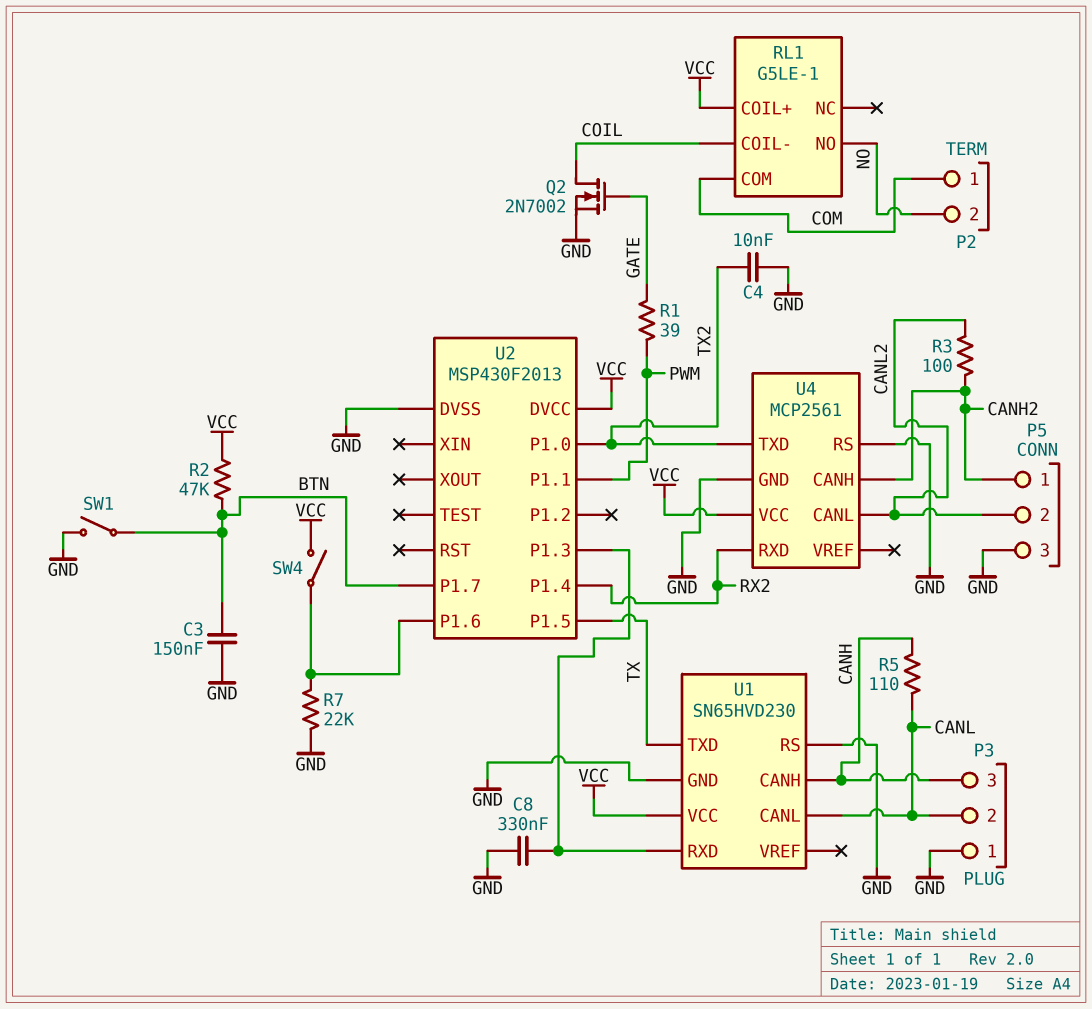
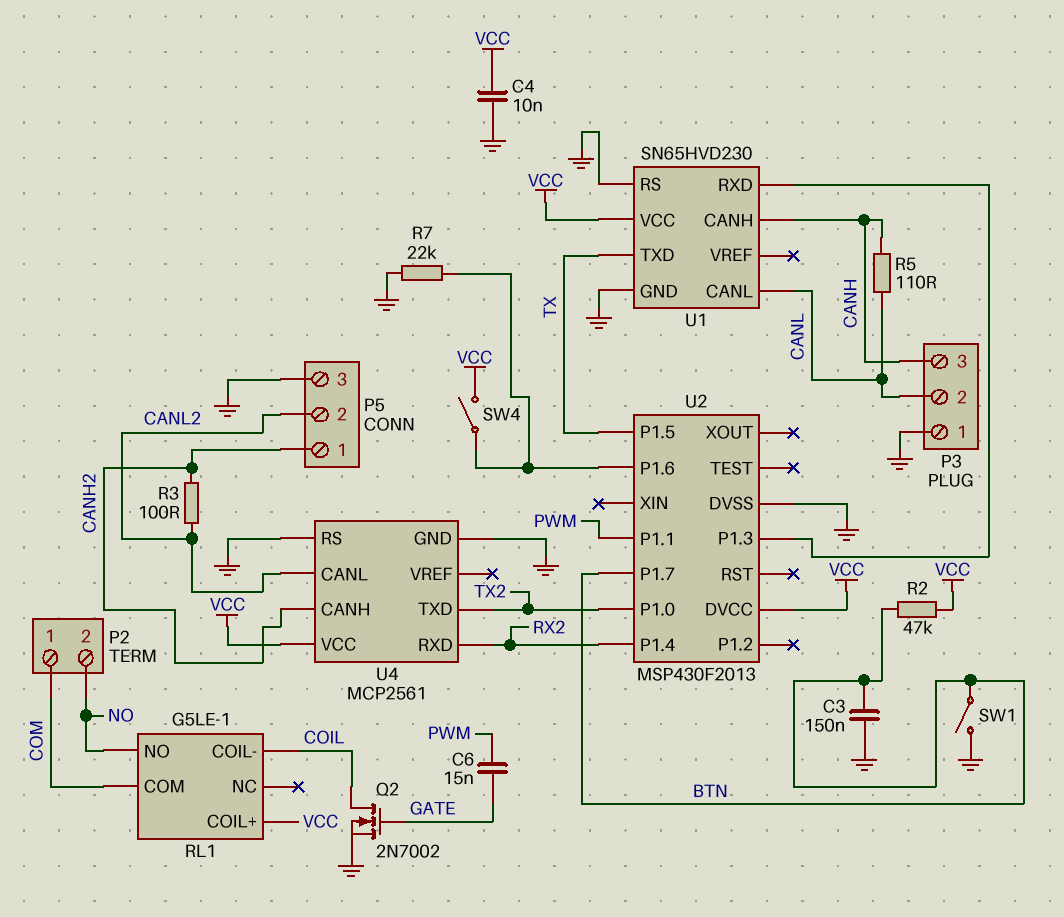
C4: 10nF (GND, TX2) -> 10nF (GND, VCC)
C6: none -> 15nF (GATE, PWM)
C8: 330nF (GND, U1/RXD) -> none
R1: 39 (GATE, PWM) -> none

